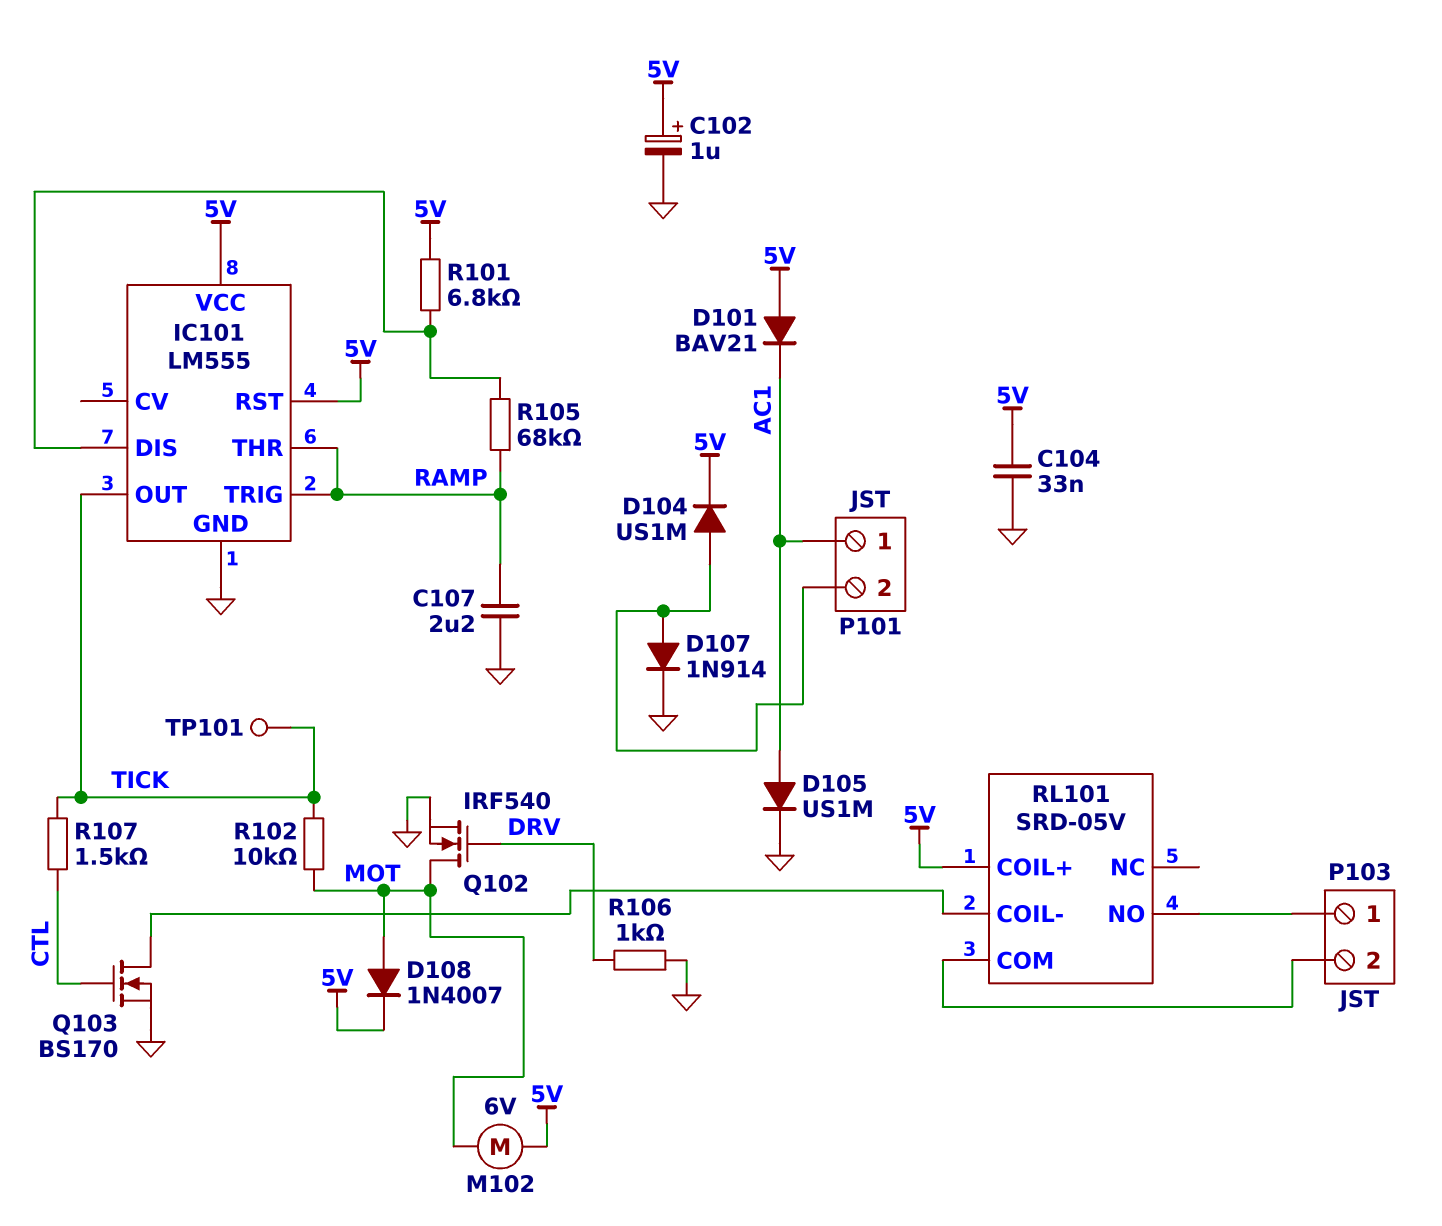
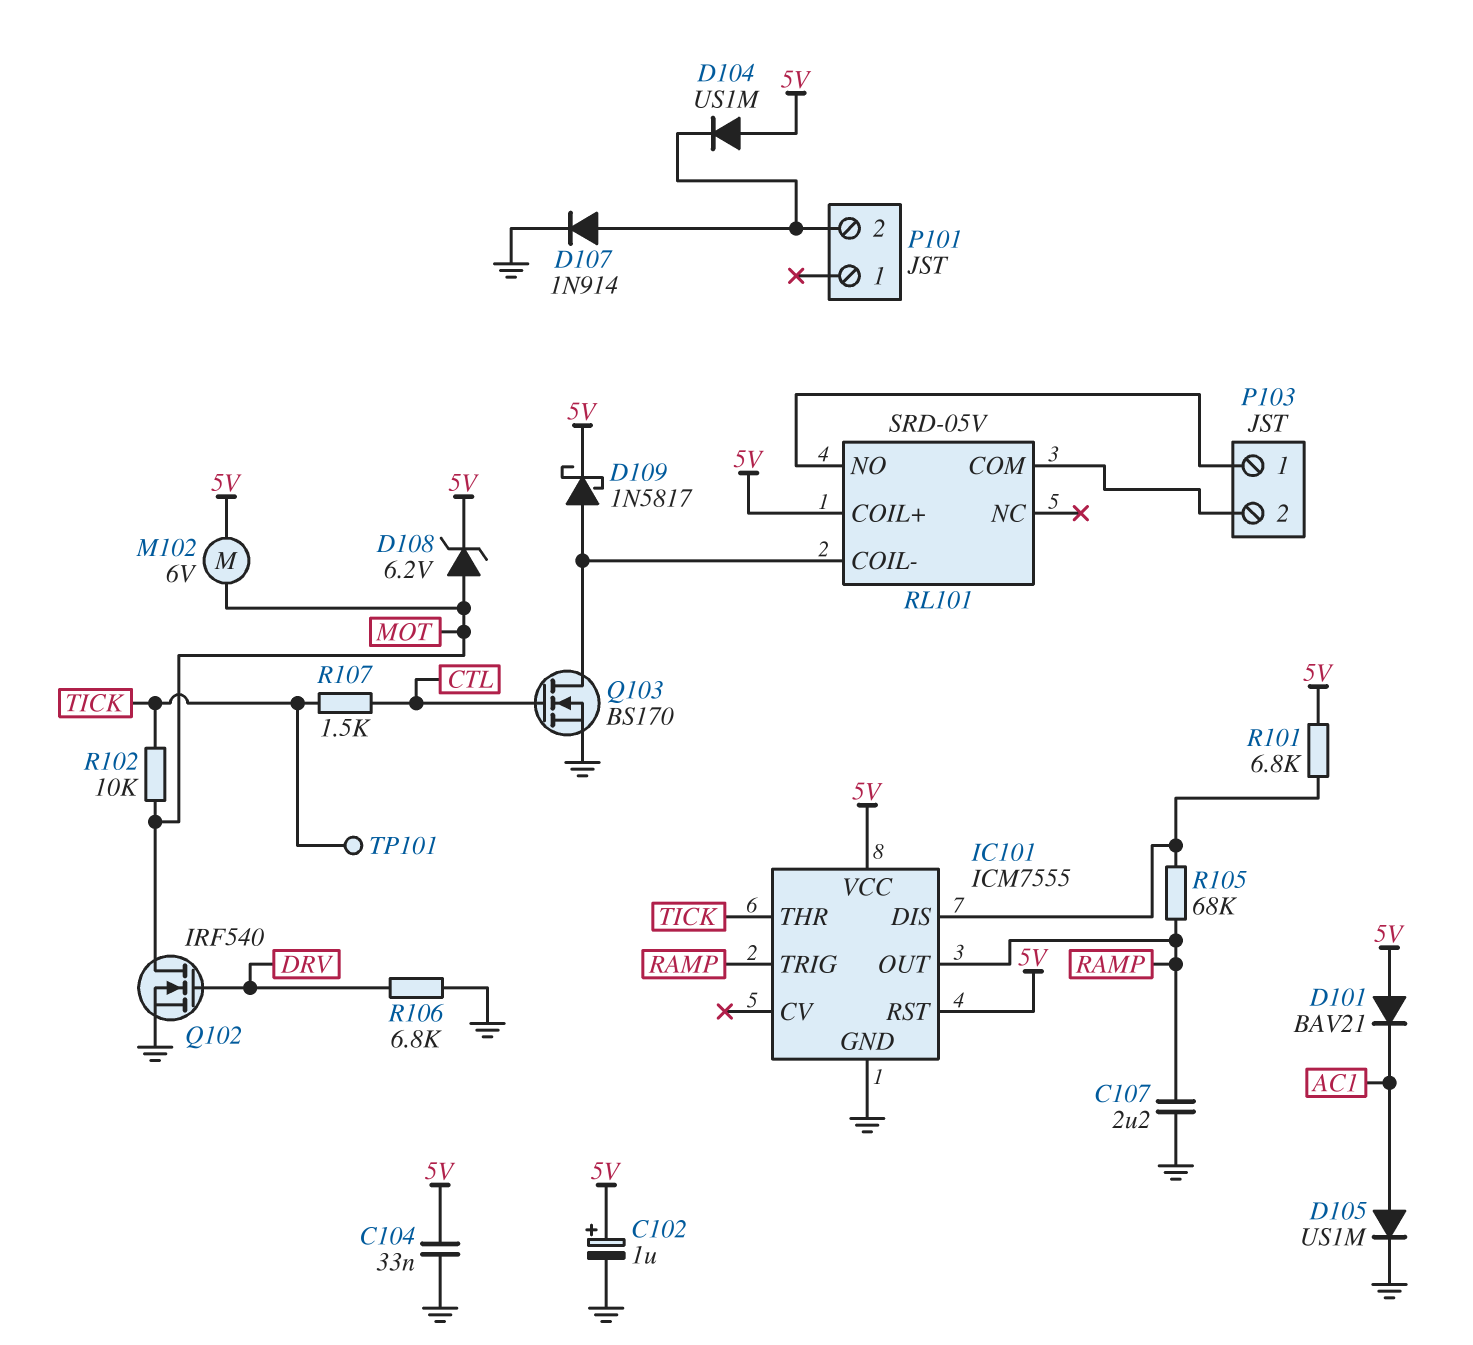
D104: diode US1M (A P101/2, K 5V) -> diode US1M (A 5V, K P101/2)
D108: diode 1N4007 (A MOT, K 5V) -> zener 6.2V (A MOT, K 5V)
D109: none -> schottky 1N5817 (A RL101/COIL-, K 5V)
IC101: LM555 -> ICM7555
IC101 pin OUT: TICK -> RAMP
IC101 pin THR: RAMP -> TICK
P101 pin 1: AC1 -> none
R106: 1k (DRV, GND) -> 6.8k (DRV, GND)

